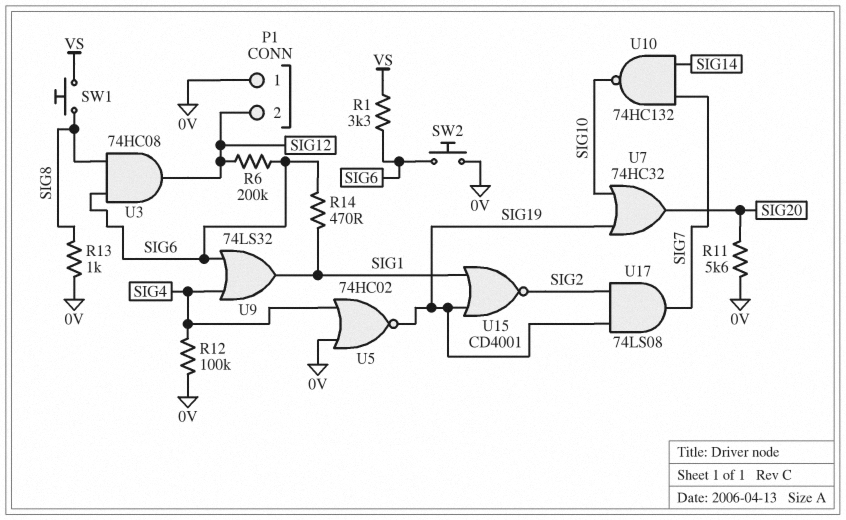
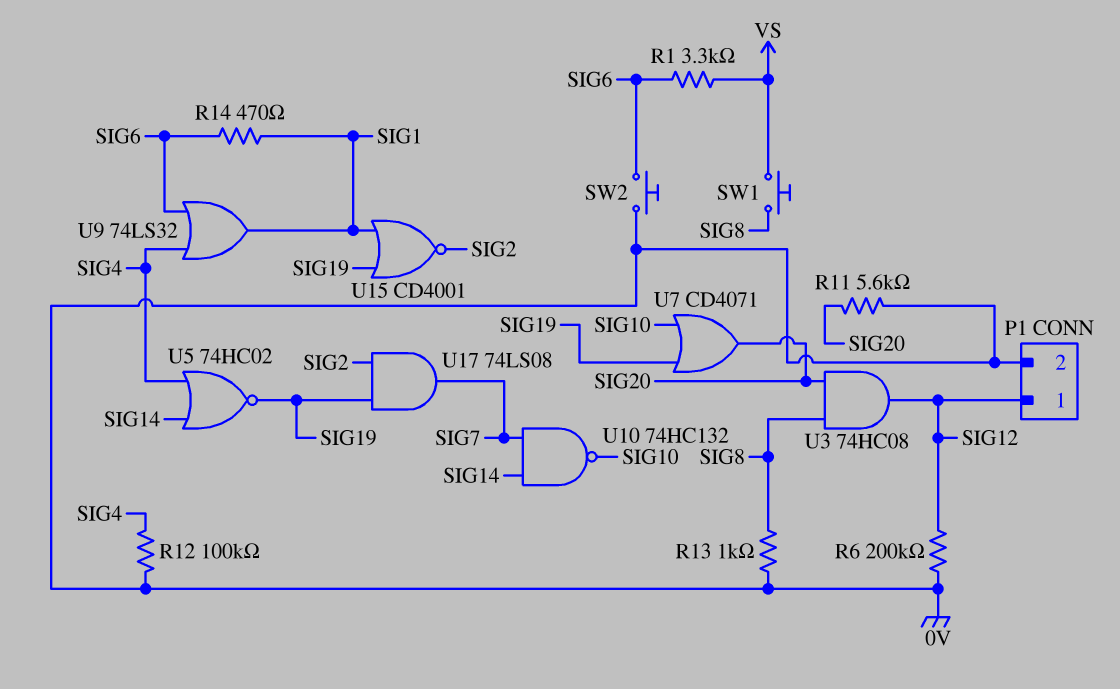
P1 pin 1: 0V -> SIG12
P1 pin 2: SIG12 -> 0V
R6: 200k (SIG6, SIG12) -> 200k (0V, SIG12)
U3: AND 74HC08 (in SIG6, in SIG8, out SIG12) -> AND 74HC08 (in SIG8, in SIG20, out SIG12)
U5: NOR 74HC02 (in 0V, in SIG4, out SIG19) -> NOR 74HC02 (in SIG4, in SIG14, out SIG19)
U7: OR 74HC32 (in SIG10, in SIG19, out SIG20) -> OR CD4071 (in SIG10, in SIG19, out SIG20)

